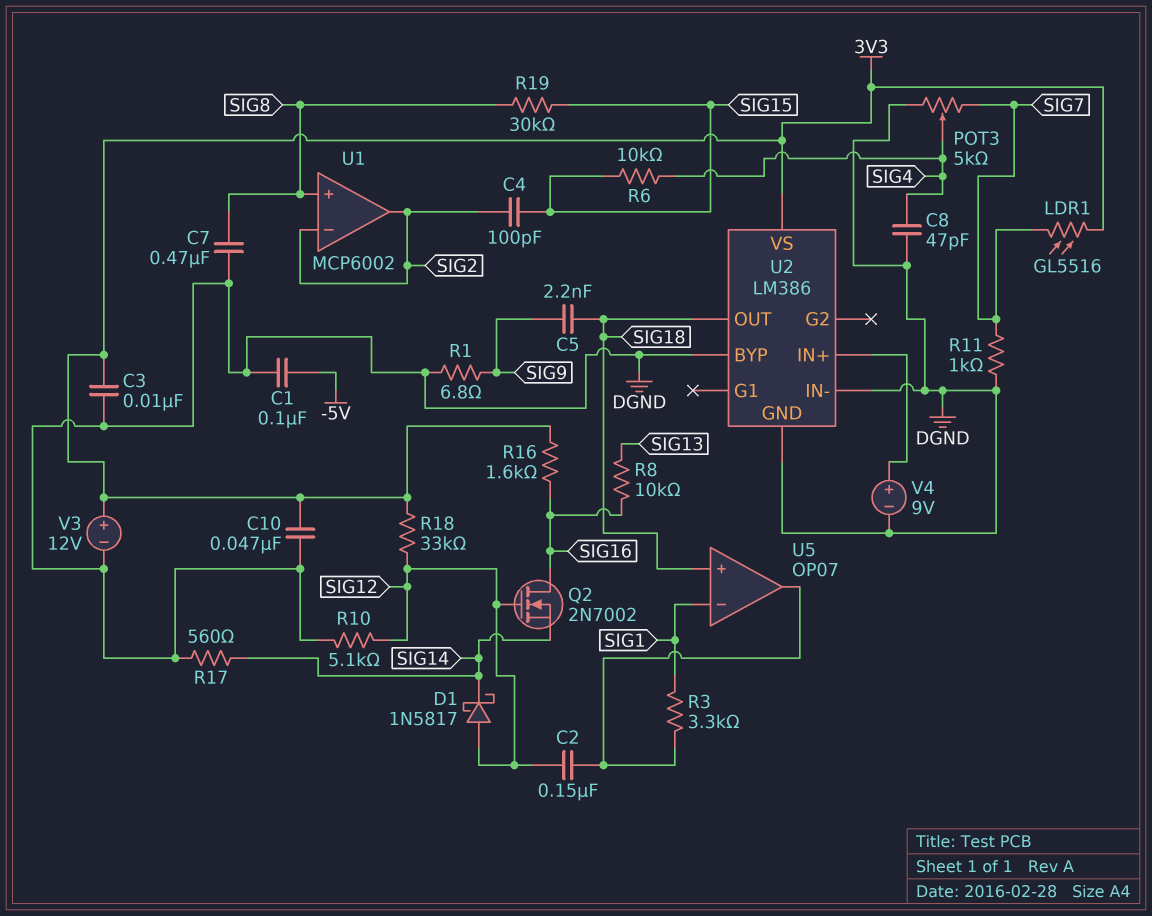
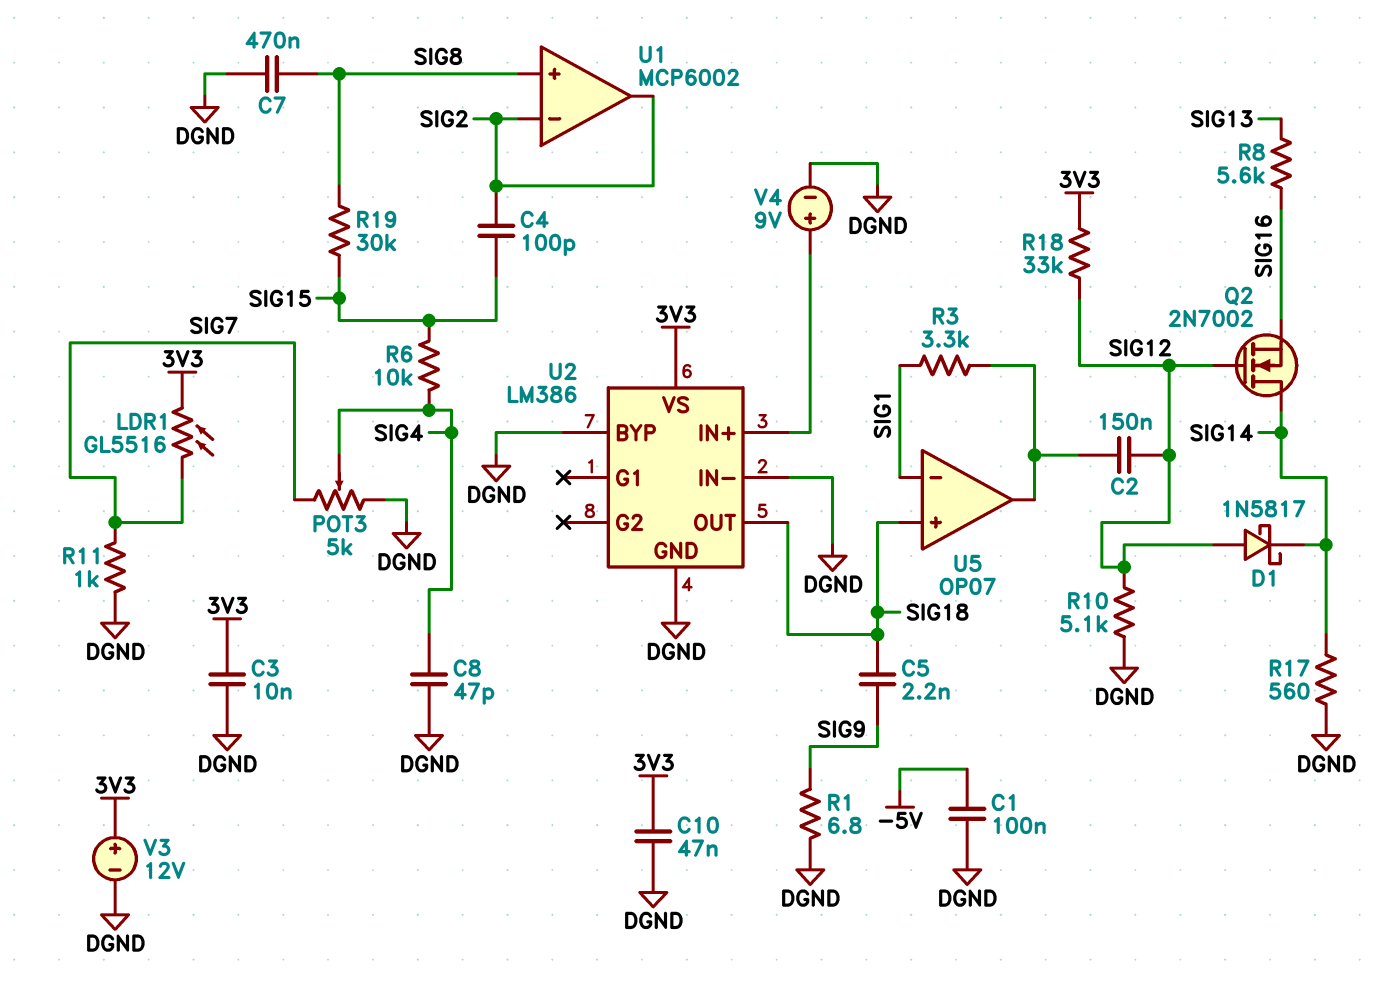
Q2: NMOS 2N7002 (G SIG12, D SIG16, S SIG14) -> NMOS 2N7002 (G SIG12, D SIG14, S SIG16)
R8: 10k (SIG13, SIG16) -> 5.6k (SIG13, SIG16)
R16: 1.6k (3V3, SIG16) -> none

